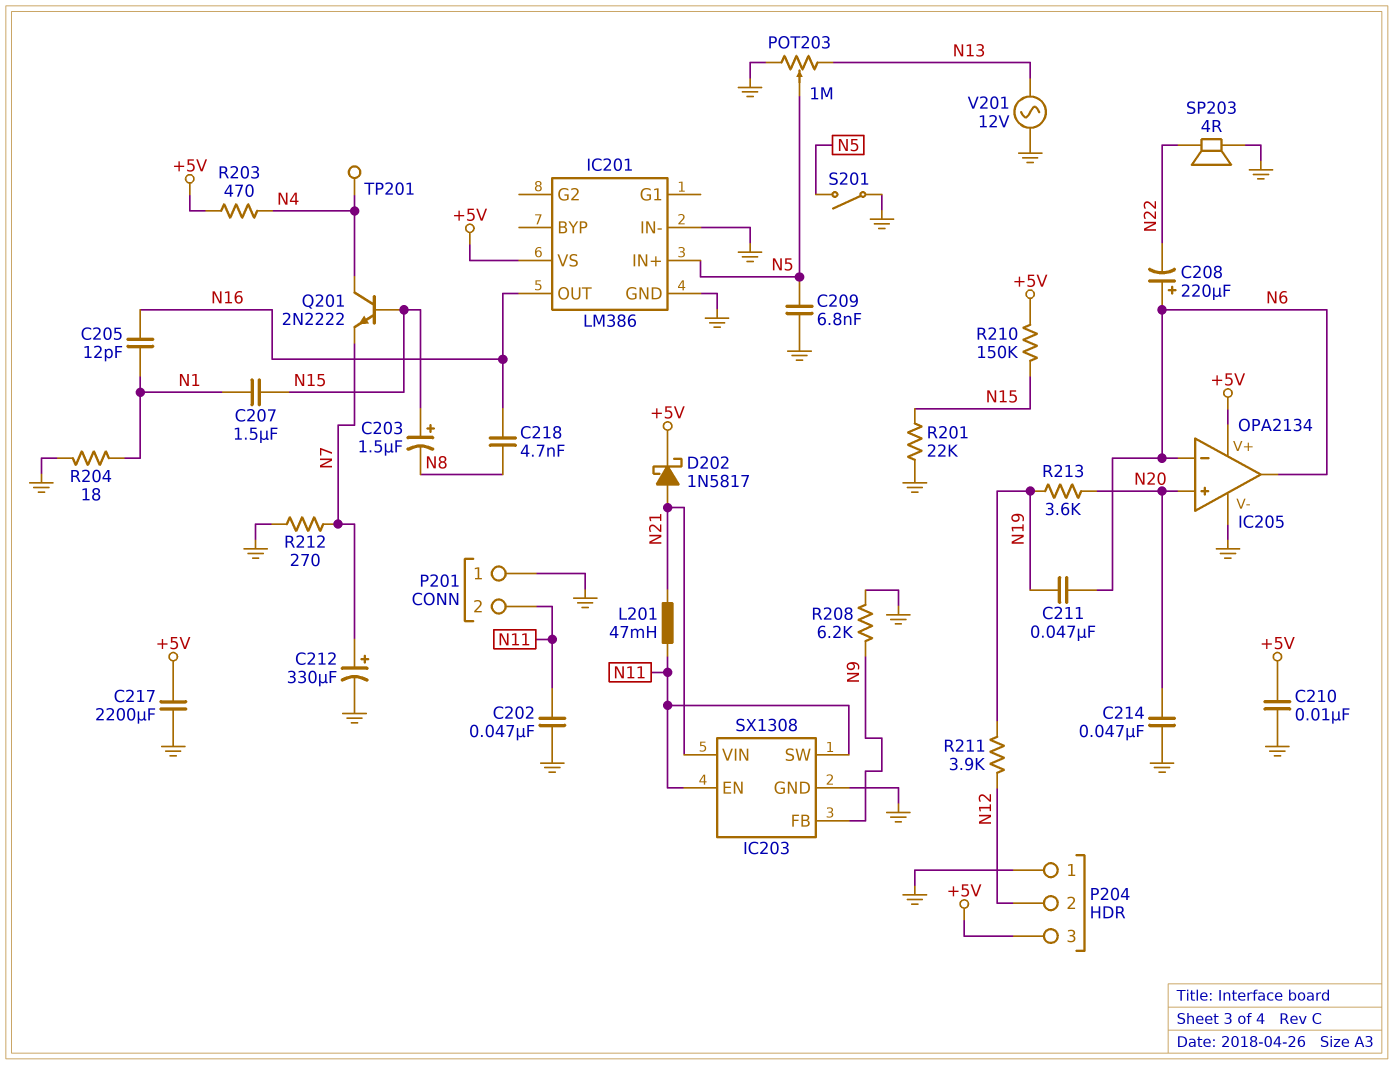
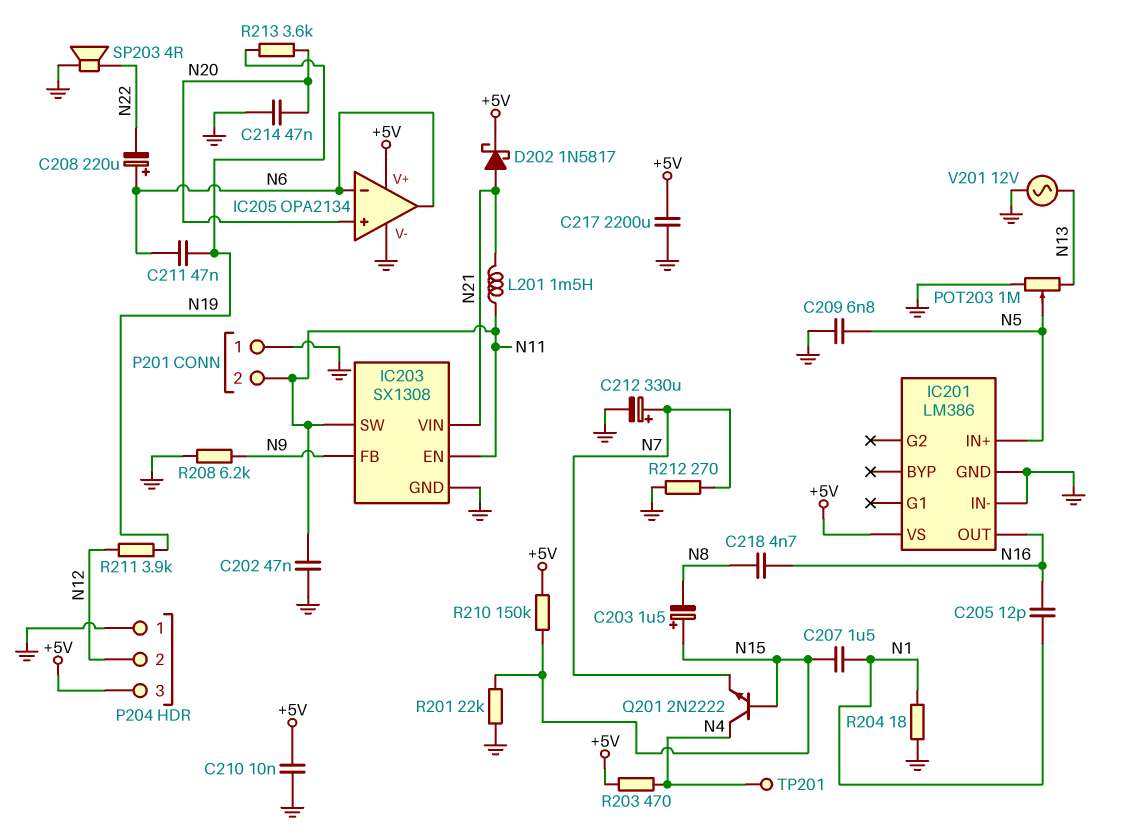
L201: 47mH (N11, N21) -> 1.5mH (N11, N21)
S201: switch (GND, N5) -> none

